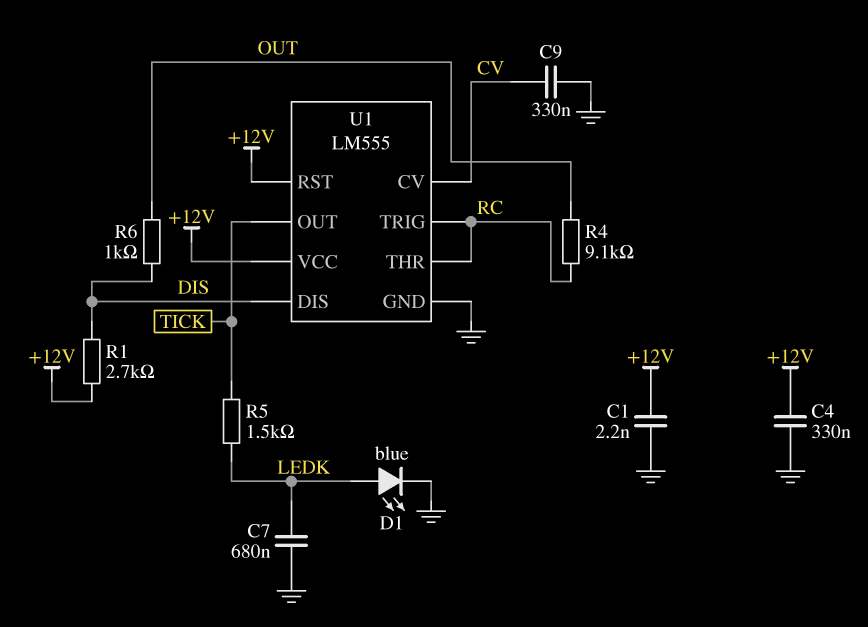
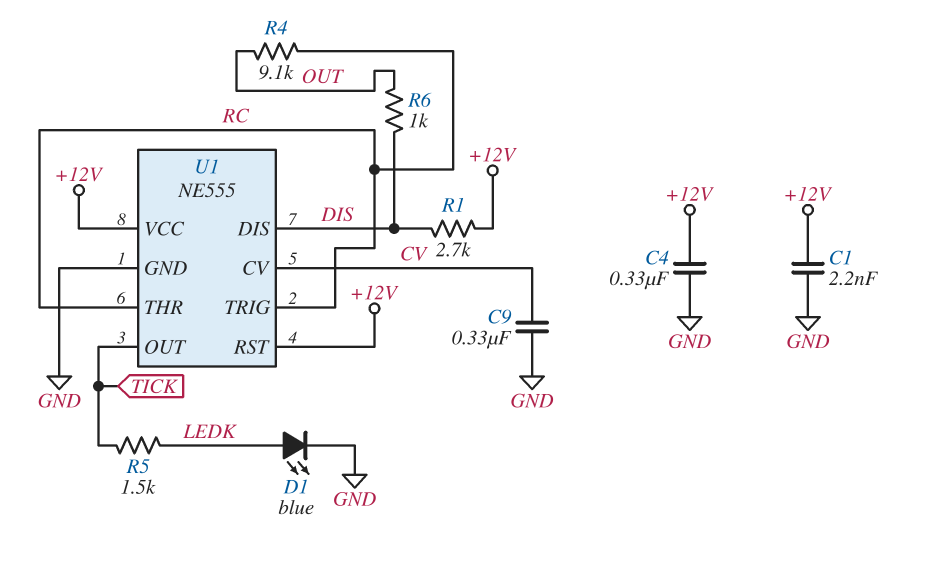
C7: 680nF (GND, LEDK) -> none
U1: LM555 -> NE555

